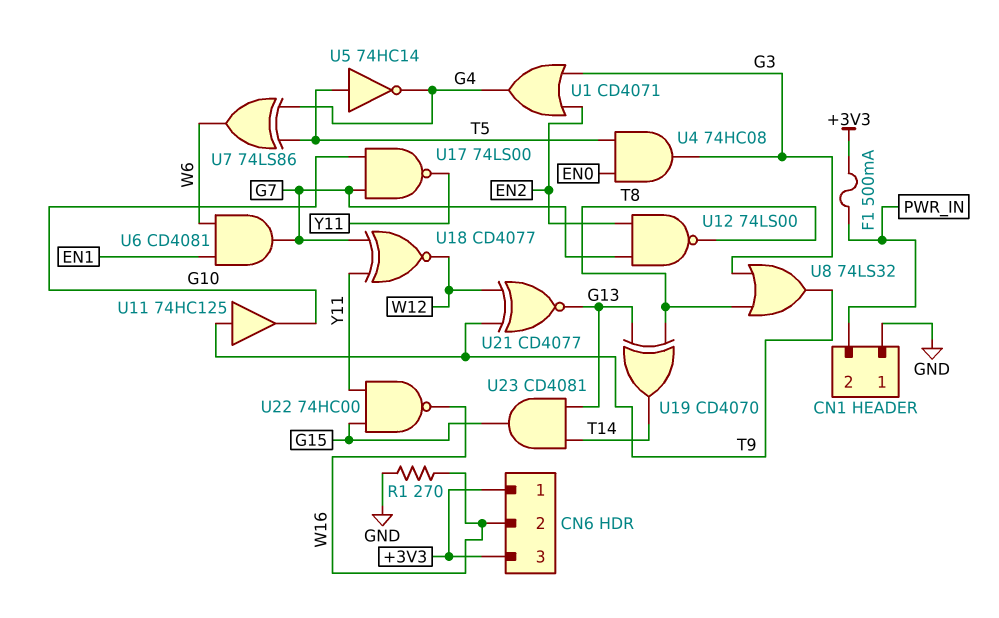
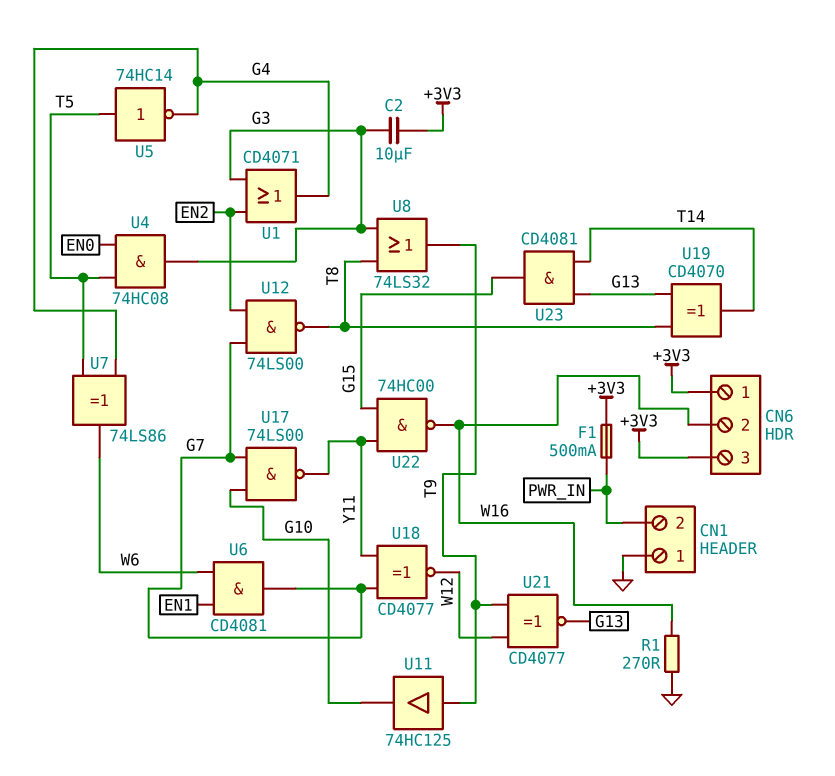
C2: none -> 10uF (+3V3, G3)

